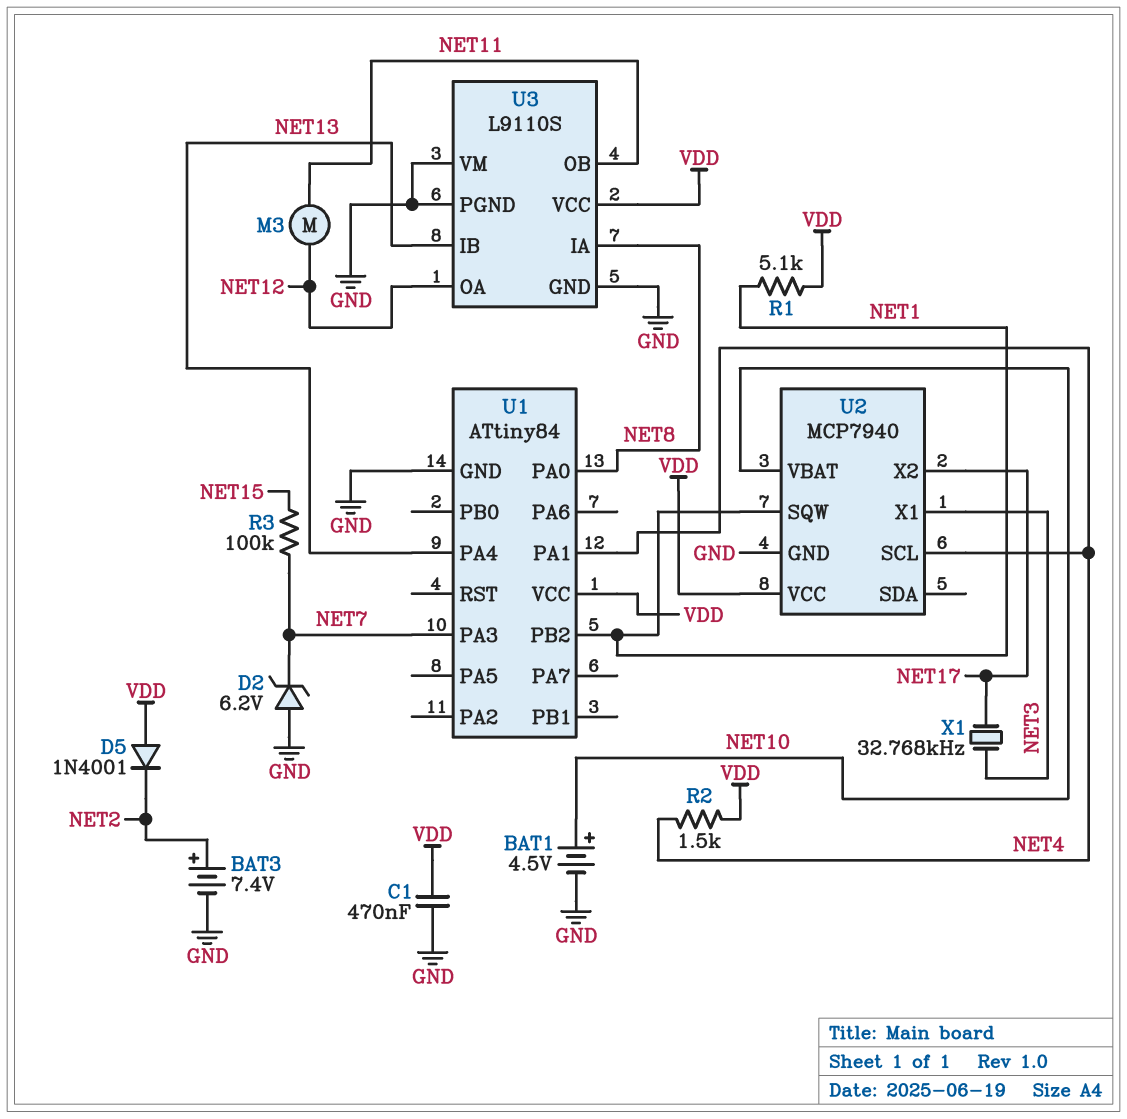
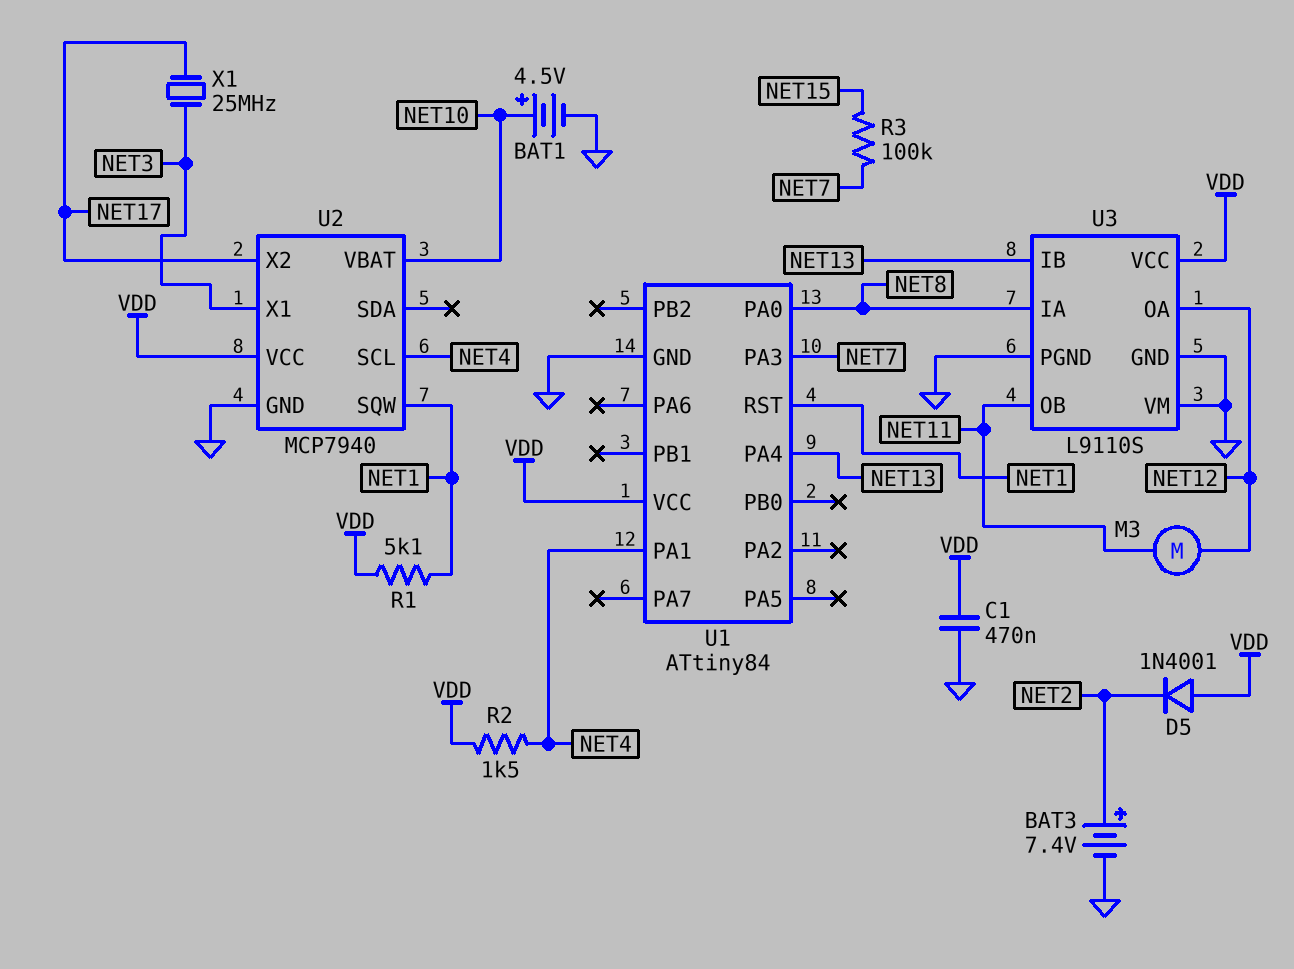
D2: zener 6.2V (A GND, K NET7) -> none
U1 pin PB2: NET1 -> none
U1 pin RST: none -> NET1
X1: 32.768kHz (NET3, NET17) -> 25MHz (NET3, NET17)

